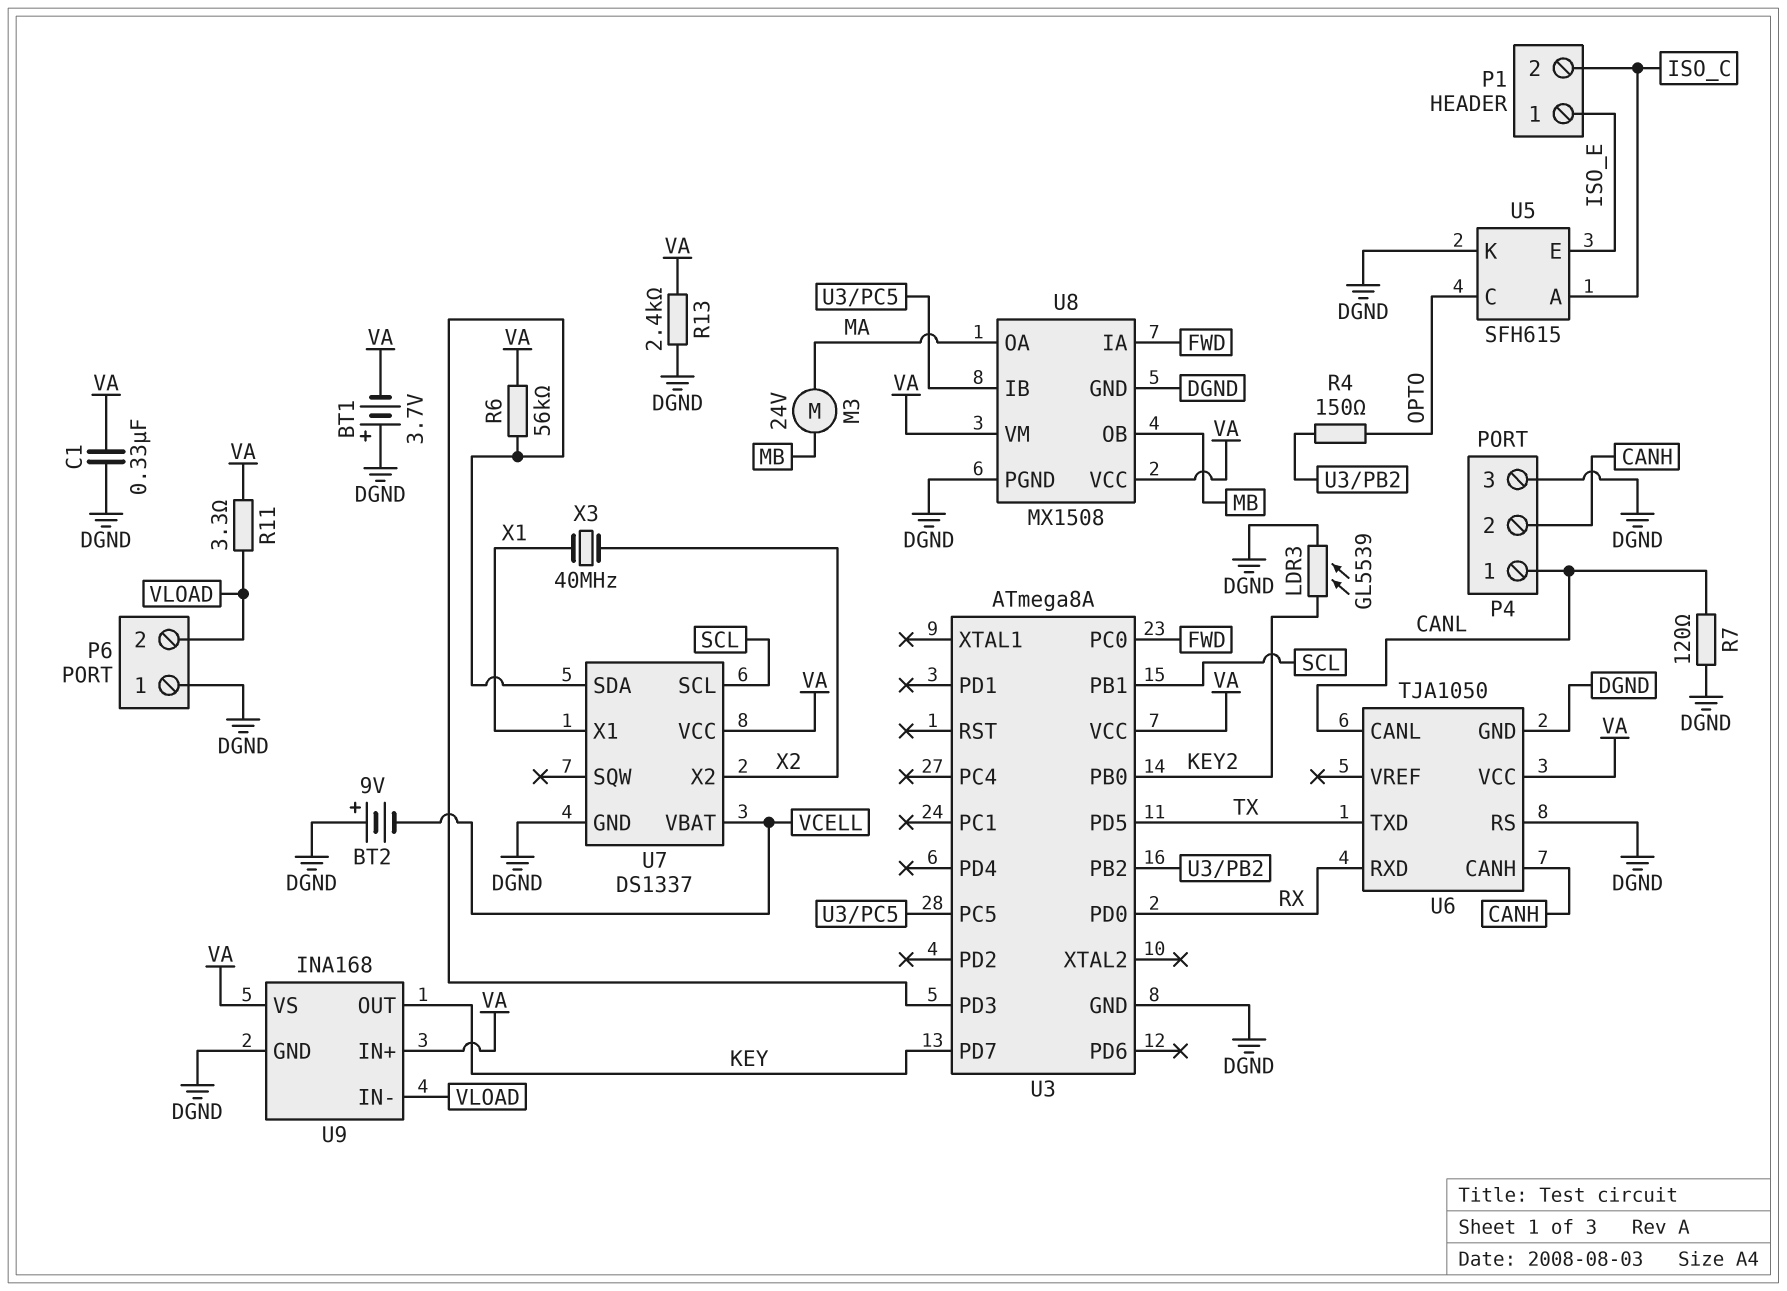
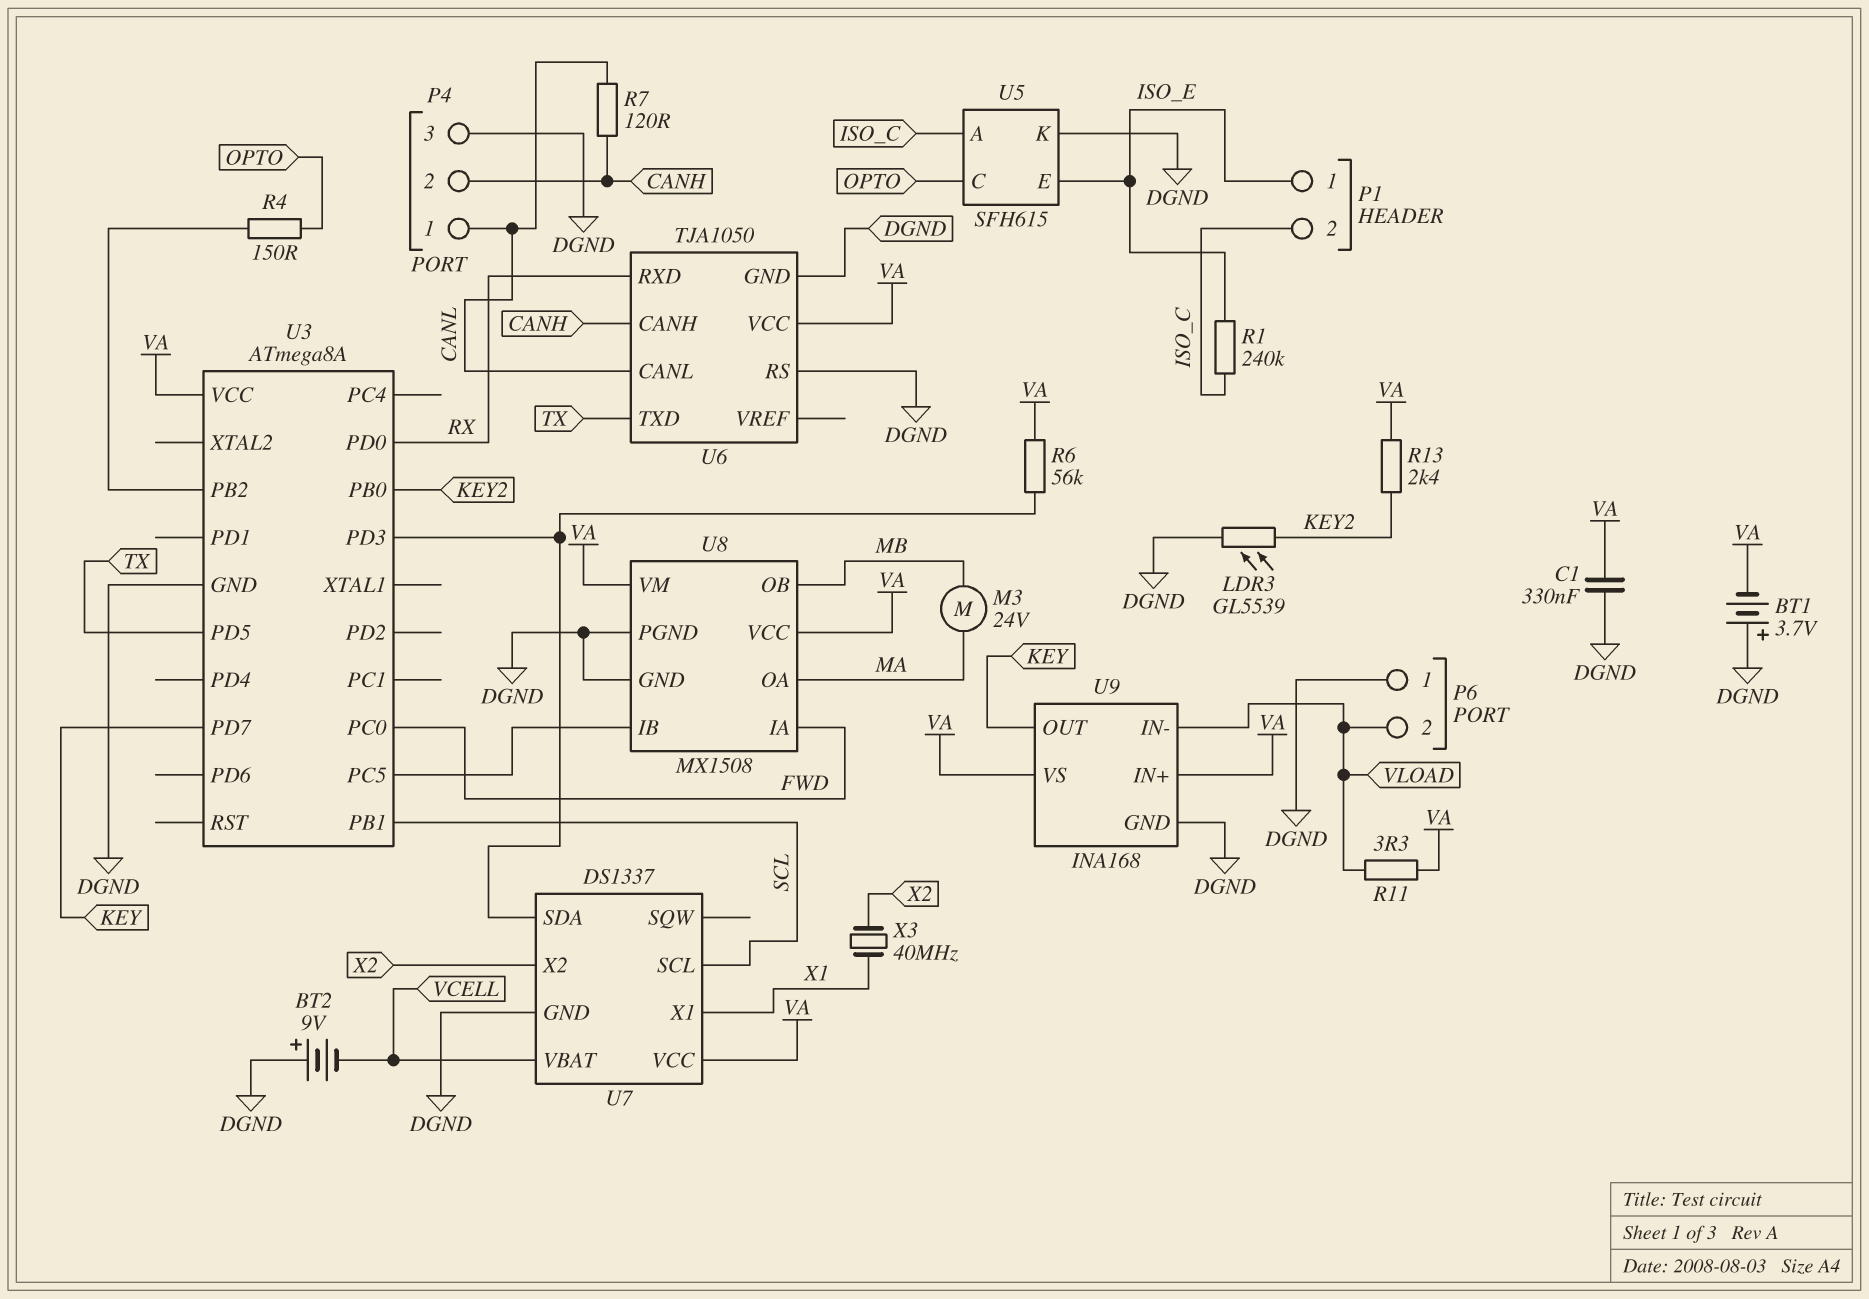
R1: none -> 240k (ISO_C, ISO_E)
R7: 120 (CANL, DGND) -> 120 (CANH, CANL)
R13: 2.4k (DGND, VA) -> 2.4k (KEY2, VA)

